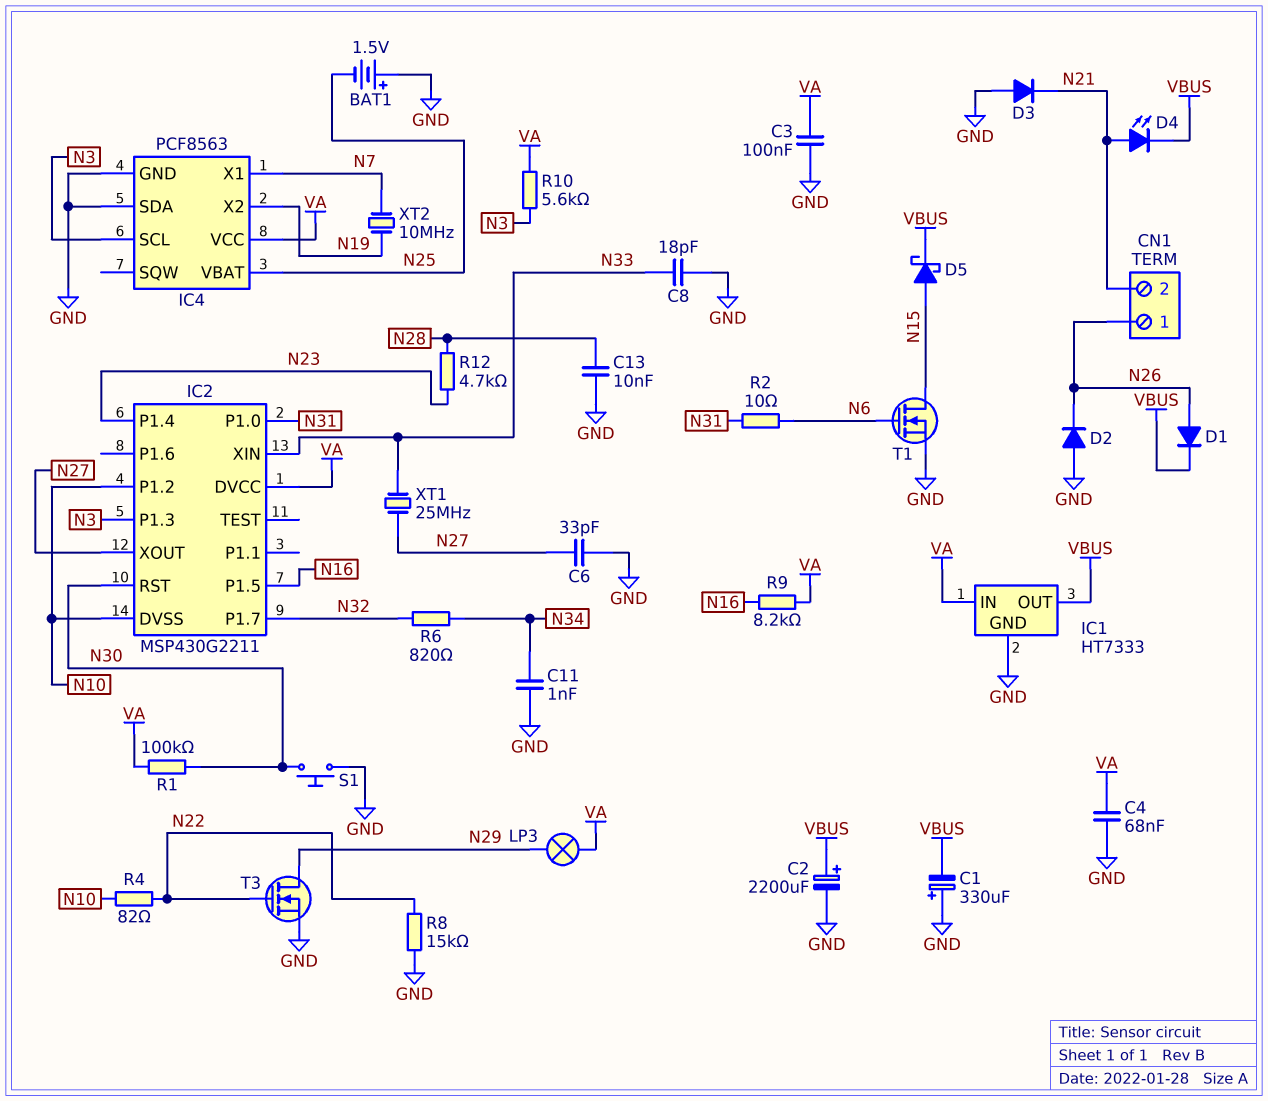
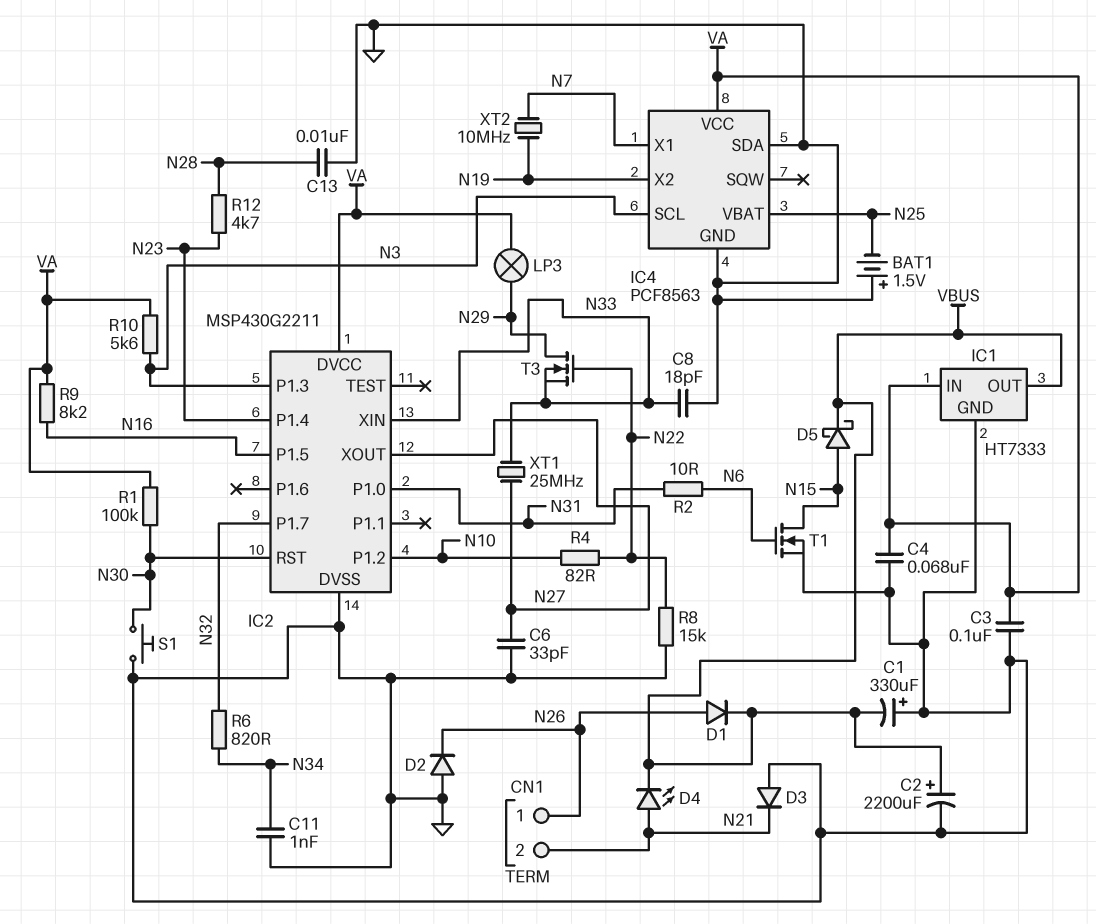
IC2 pin DVSS: N10 -> GND
T3: NMOS (G N22, D N29, S GND) -> NMOS (G N22, D N29, S N33)

